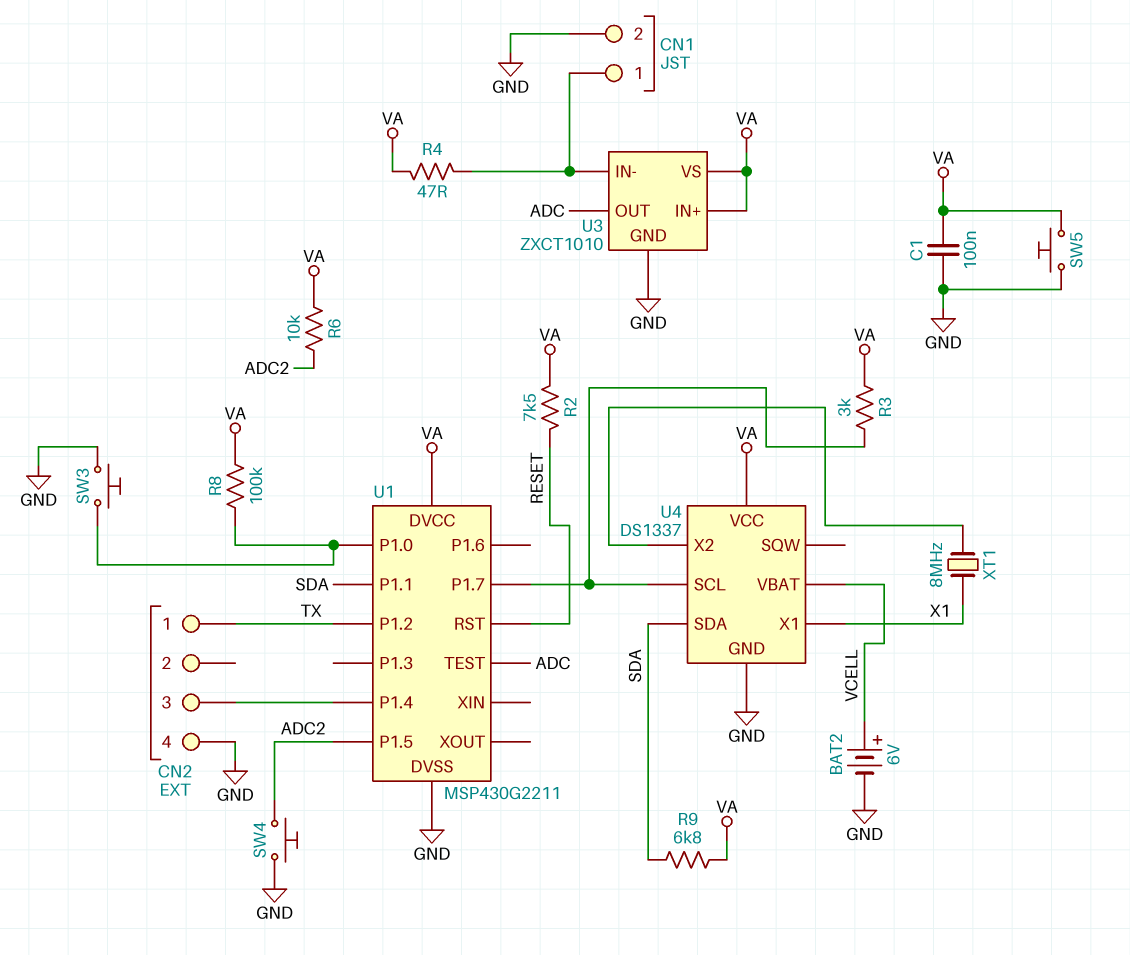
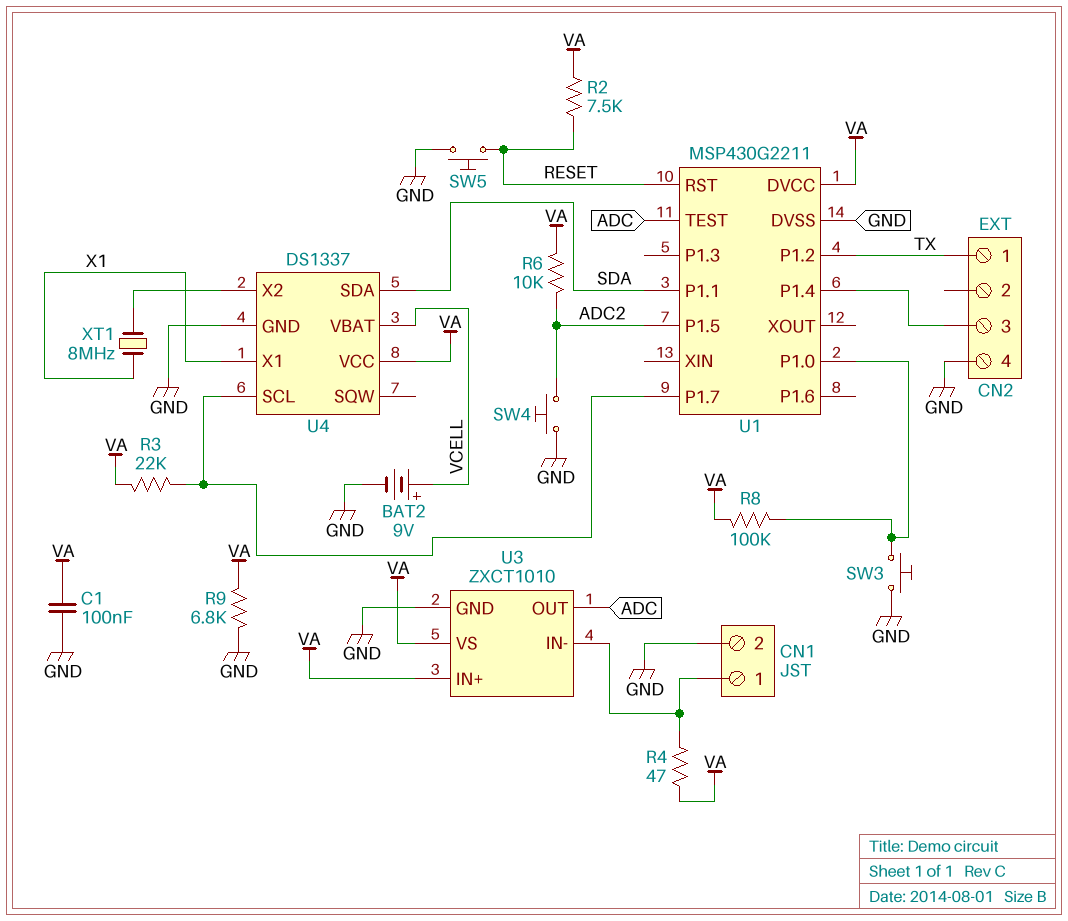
BAT2: 6V (plus VCELL, minus GND) -> 9V (plus VCELL, minus GND)
R3: 3k (U1/P1.7, VA) -> 22k (U1/P1.7, VA)
R9: 6.8k (SDA, VA) -> 6.8k (GND, VA)
SW5: button (GND, VA) -> button (GND, RESET)

